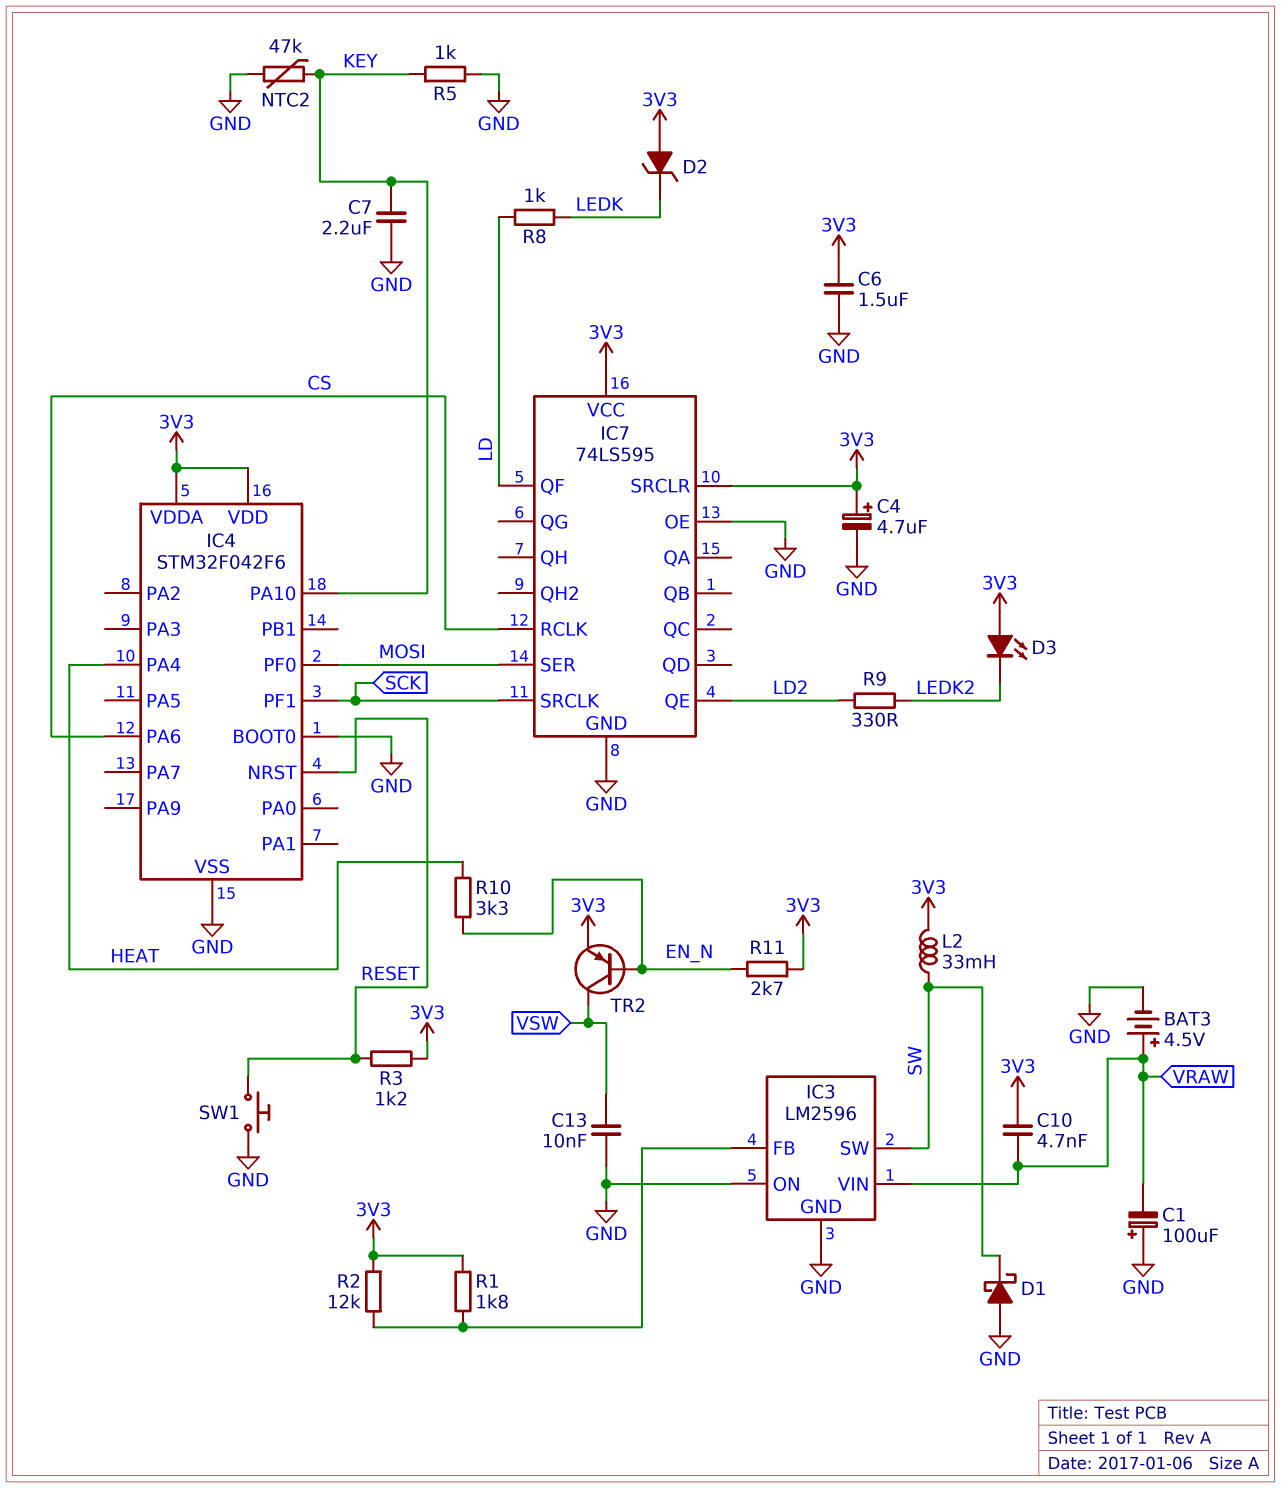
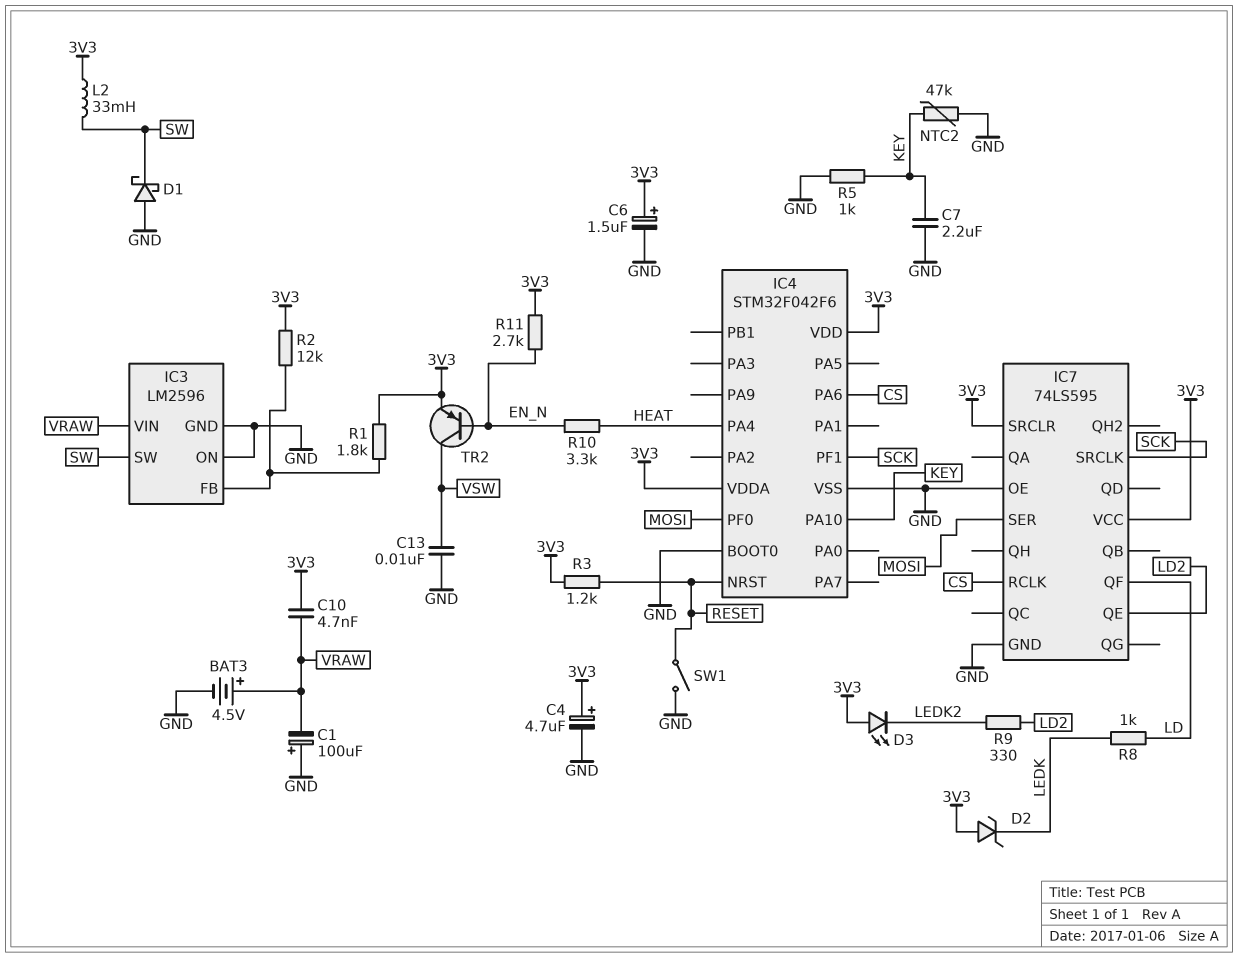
C6: 1.5uF (3V3, GND) -> 1.5uF (plus 3V3, minus GND)
SW1: button (GND, RESET) -> switch (GND, RESET)

